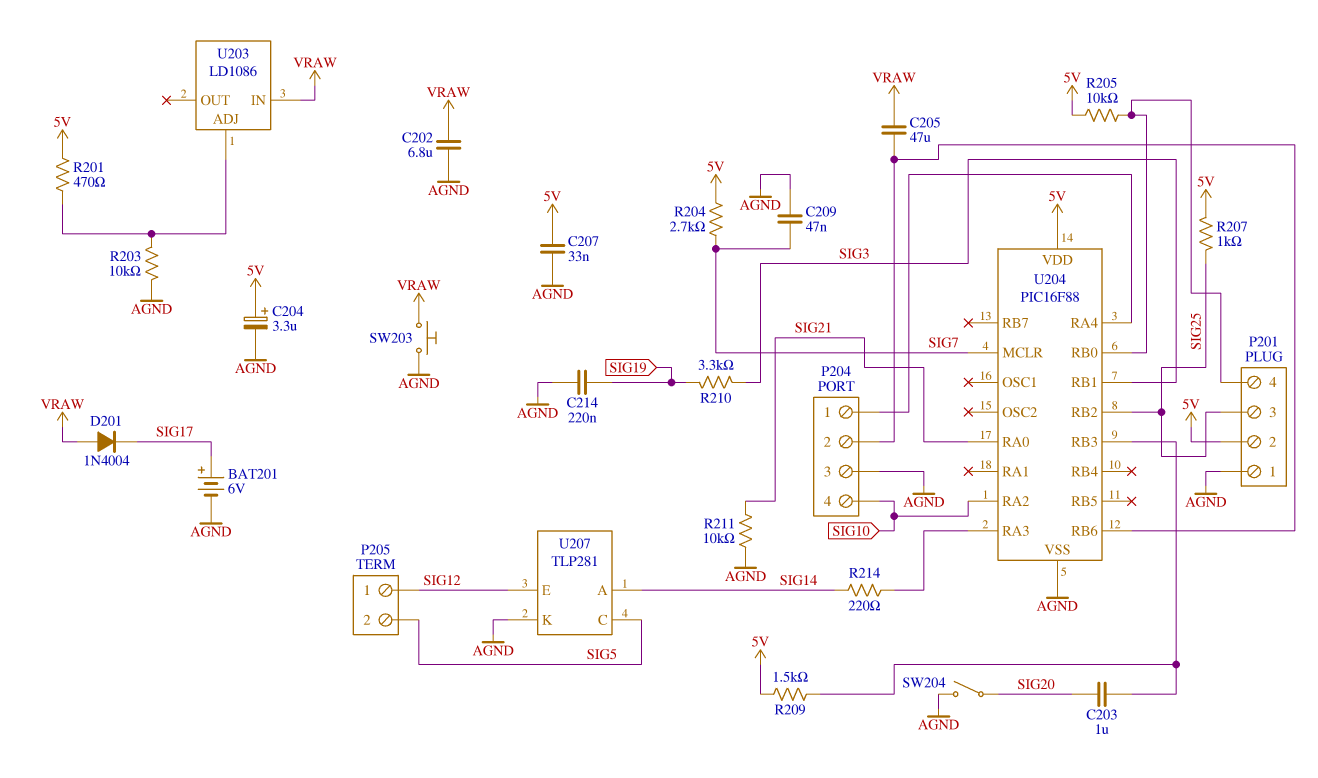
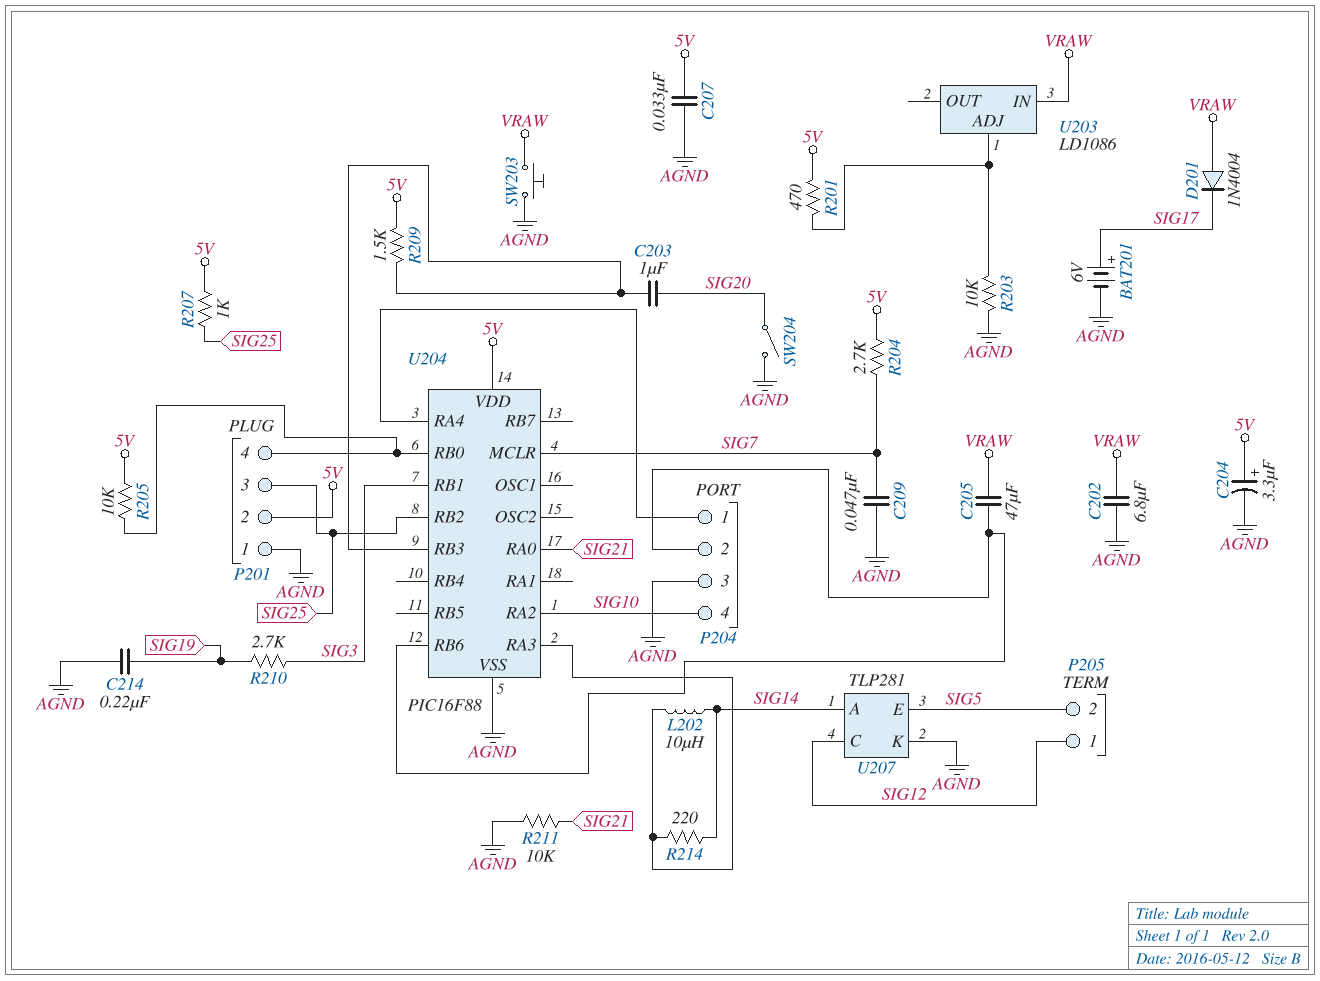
L202: none -> 10uH (SIG14, U204/RA3)
R210: 3.3k (SIG3, SIG19) -> 2.7k (SIG3, SIG19)
U207 pin C: SIG5 -> SIG12
U207 pin E: SIG12 -> SIG5

